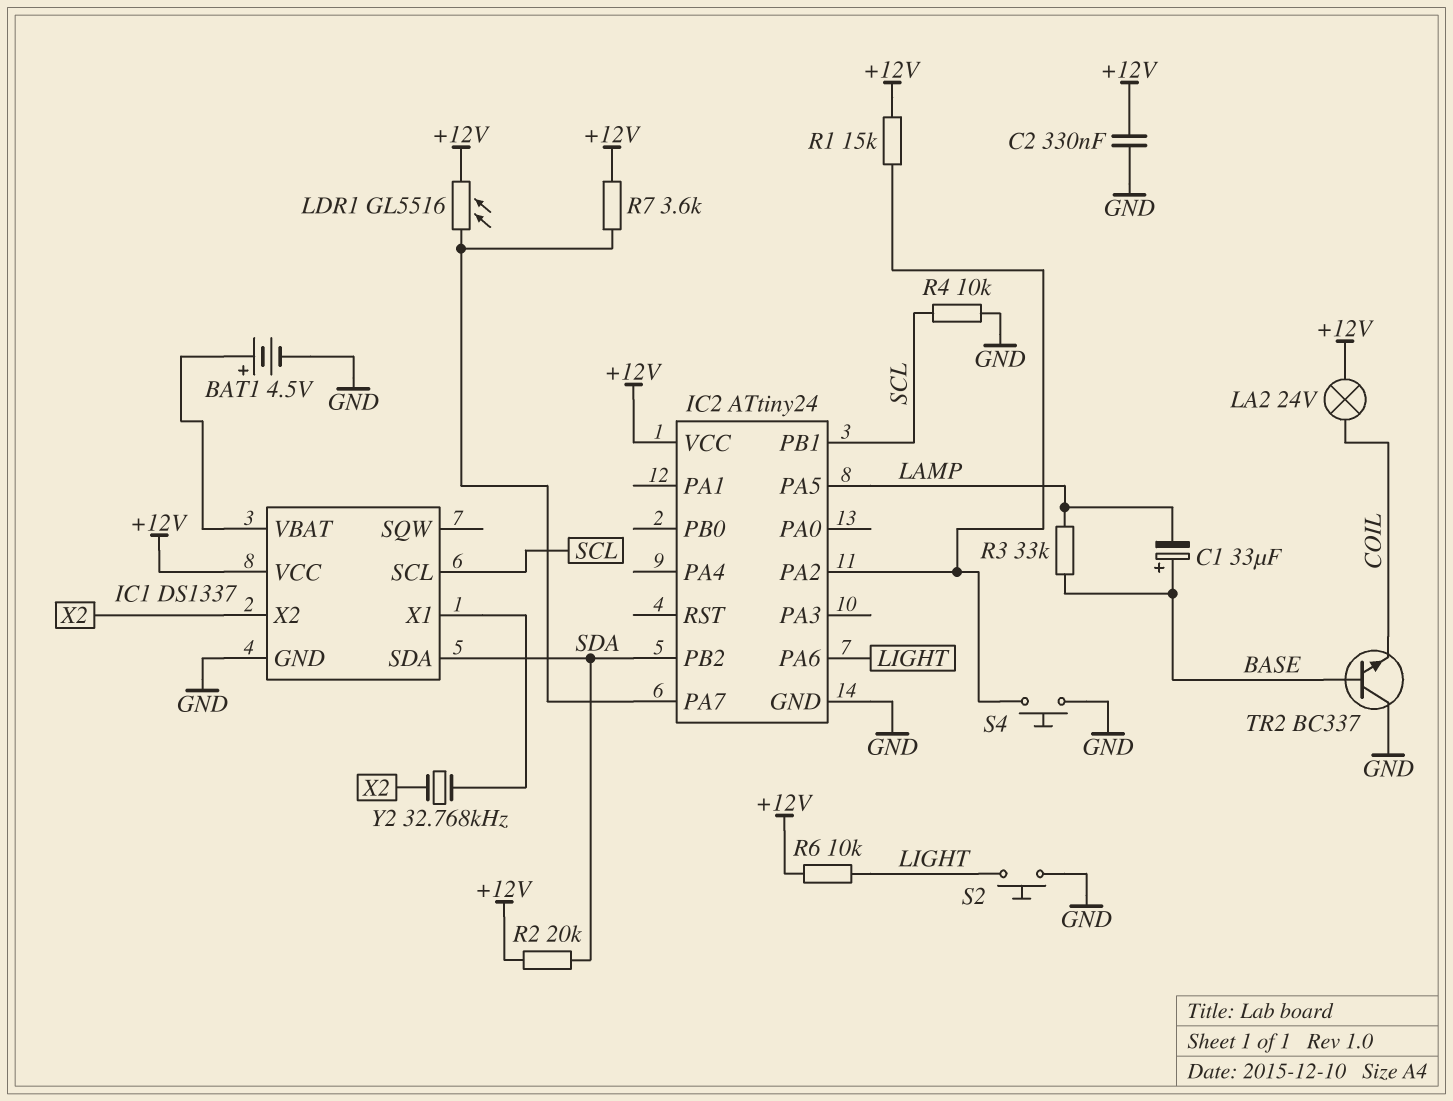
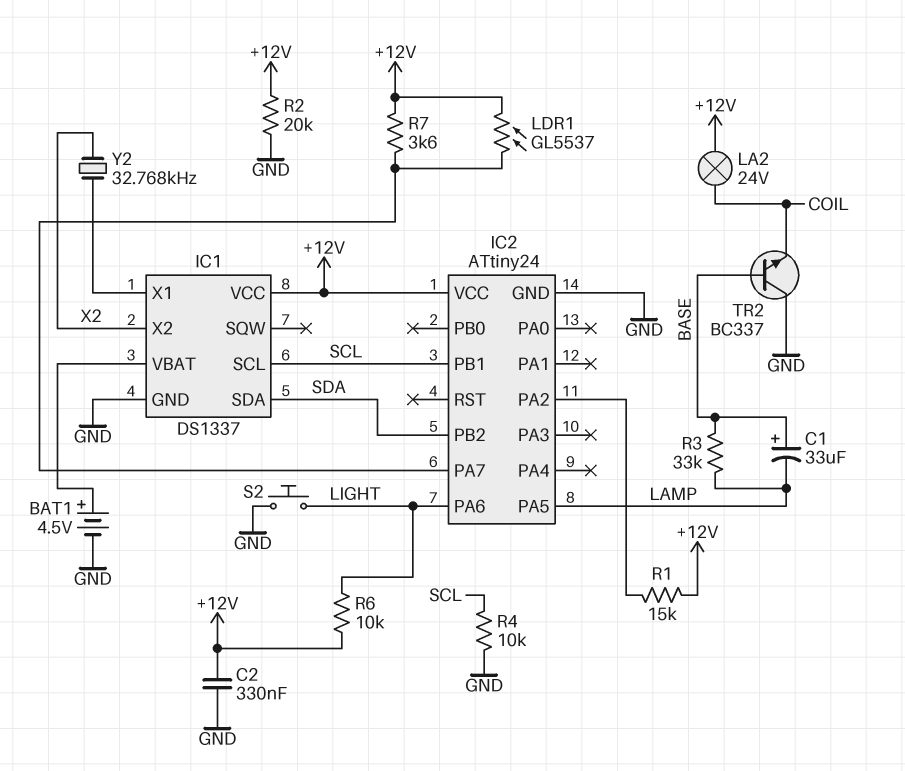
LDR1: GL5516 (+12V, IC2/PA7) -> GL5537 (+12V, IC2/PA7)
R2: 20k (+12V, SDA) -> 20k (+12V, GND)
S4: button (GND, IC2/PA2) -> none

